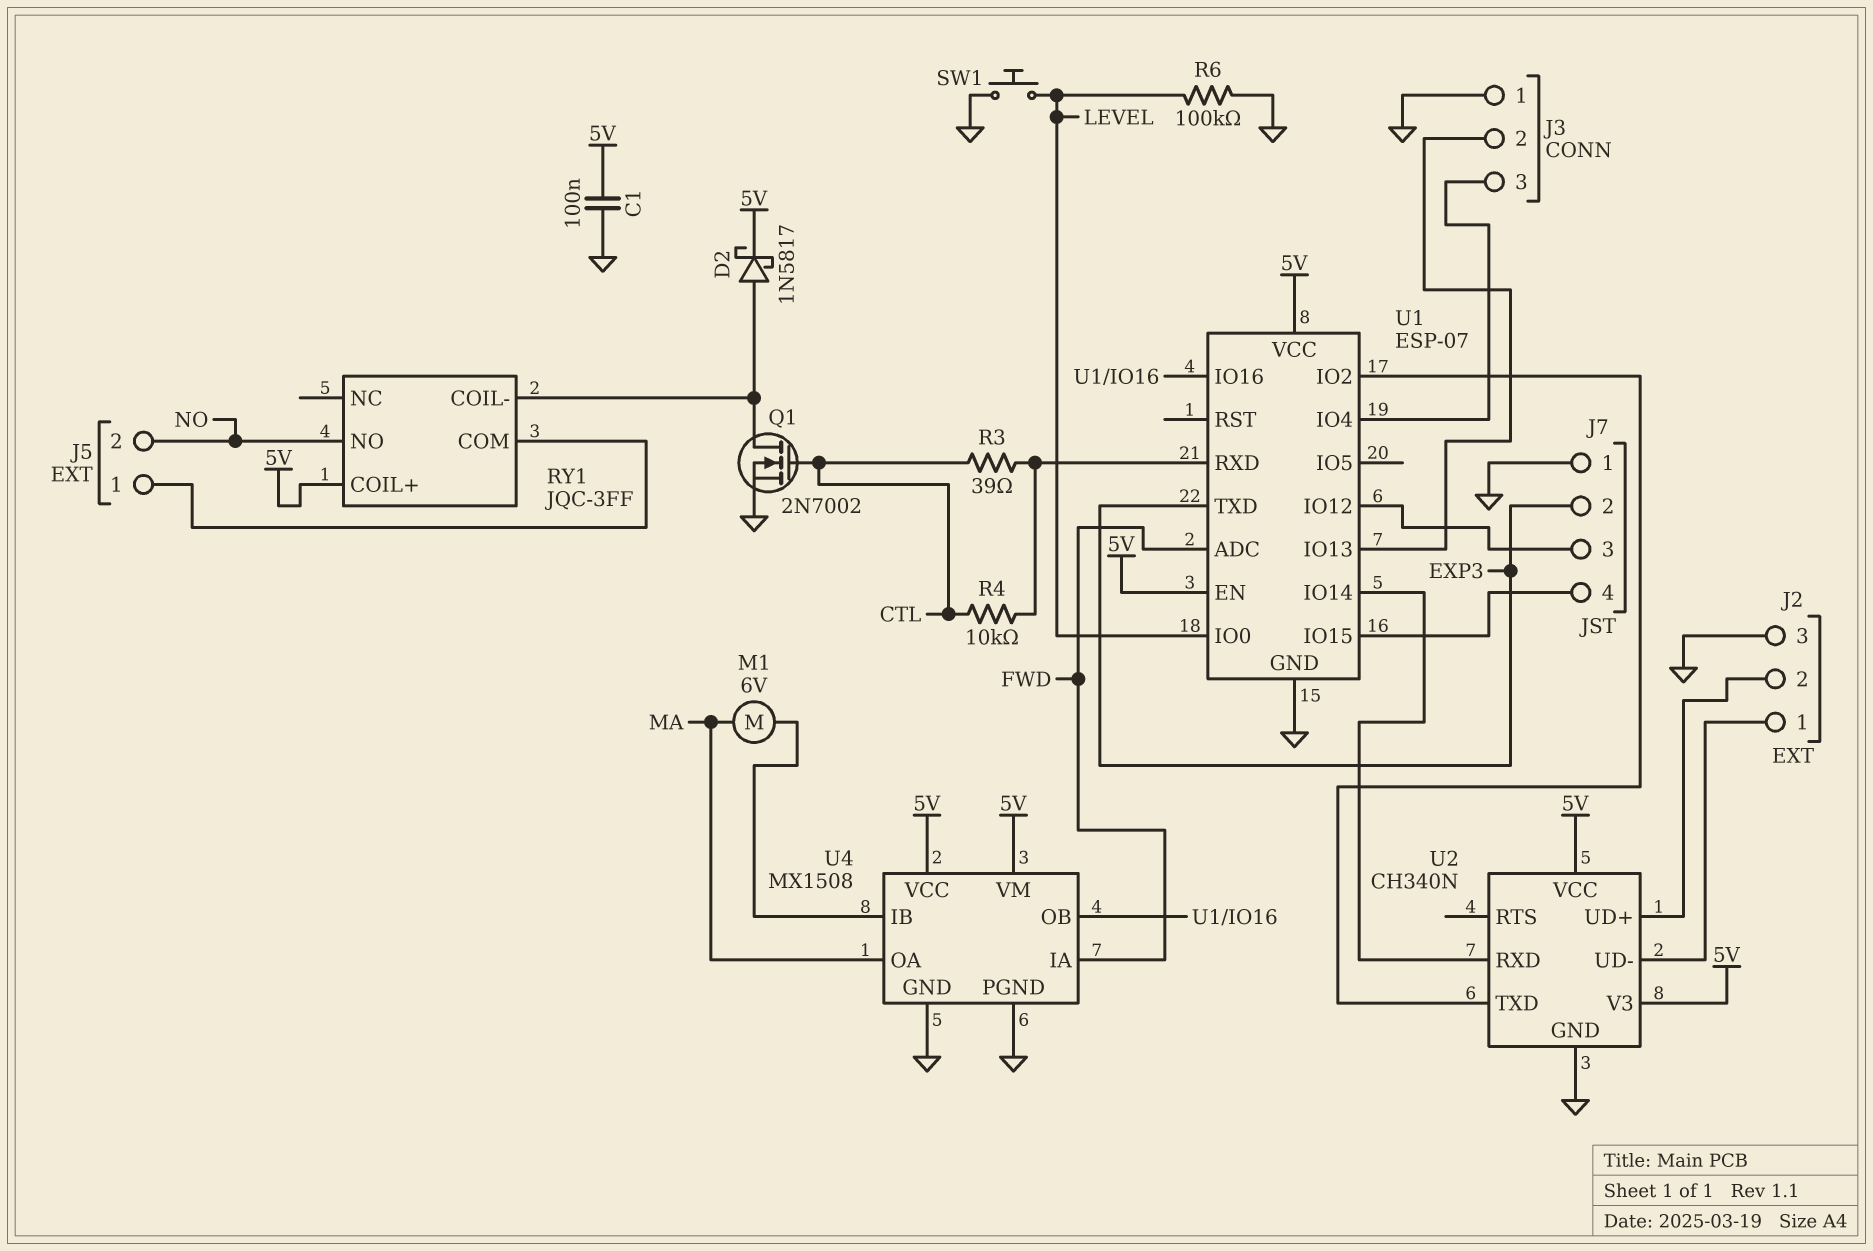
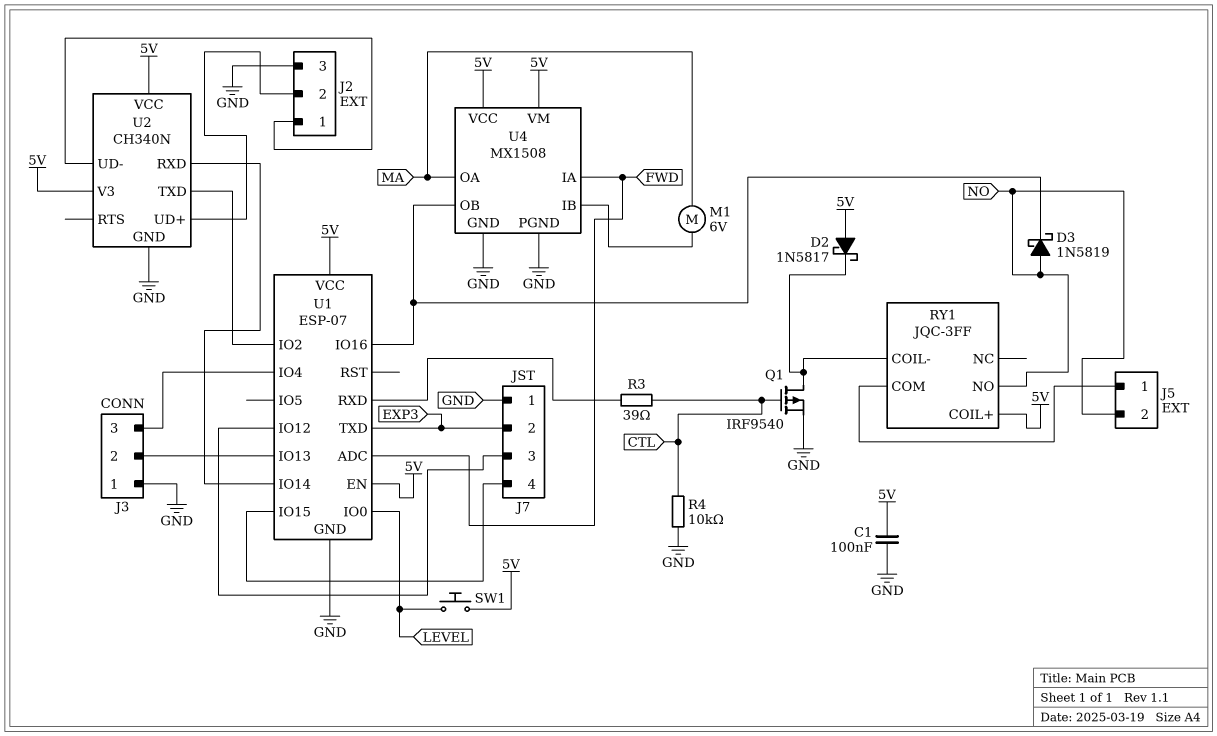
D2: schottky 1N5817 (A RY1/COIL-, K 5V) -> schottky 1N5817 (A 5V, K RY1/COIL-)
D3: none -> schottky 1N5819 (A NO, K U1/IO16)
Q1: NMOS 2N7002 (G CTL, D RY1/COIL-, S GND) -> PMOS IRF9540 (G CTL, D RY1/COIL-, S GND)
R4: 10k (CTL, U1/RXD) -> 10k (CTL, GND)
R6: 100k (GND, LEVEL) -> none
SW1: button (GND, LEVEL) -> button (5V, LEVEL)

